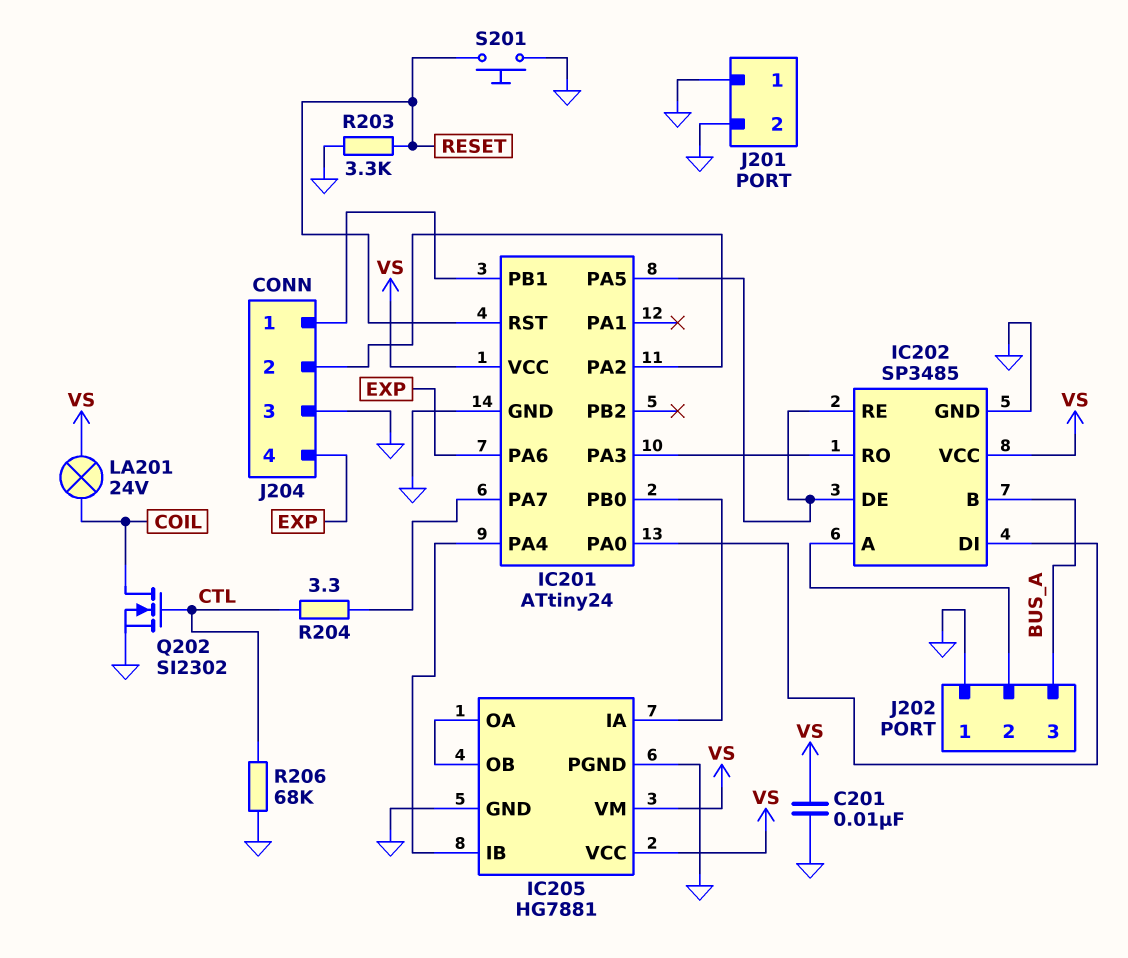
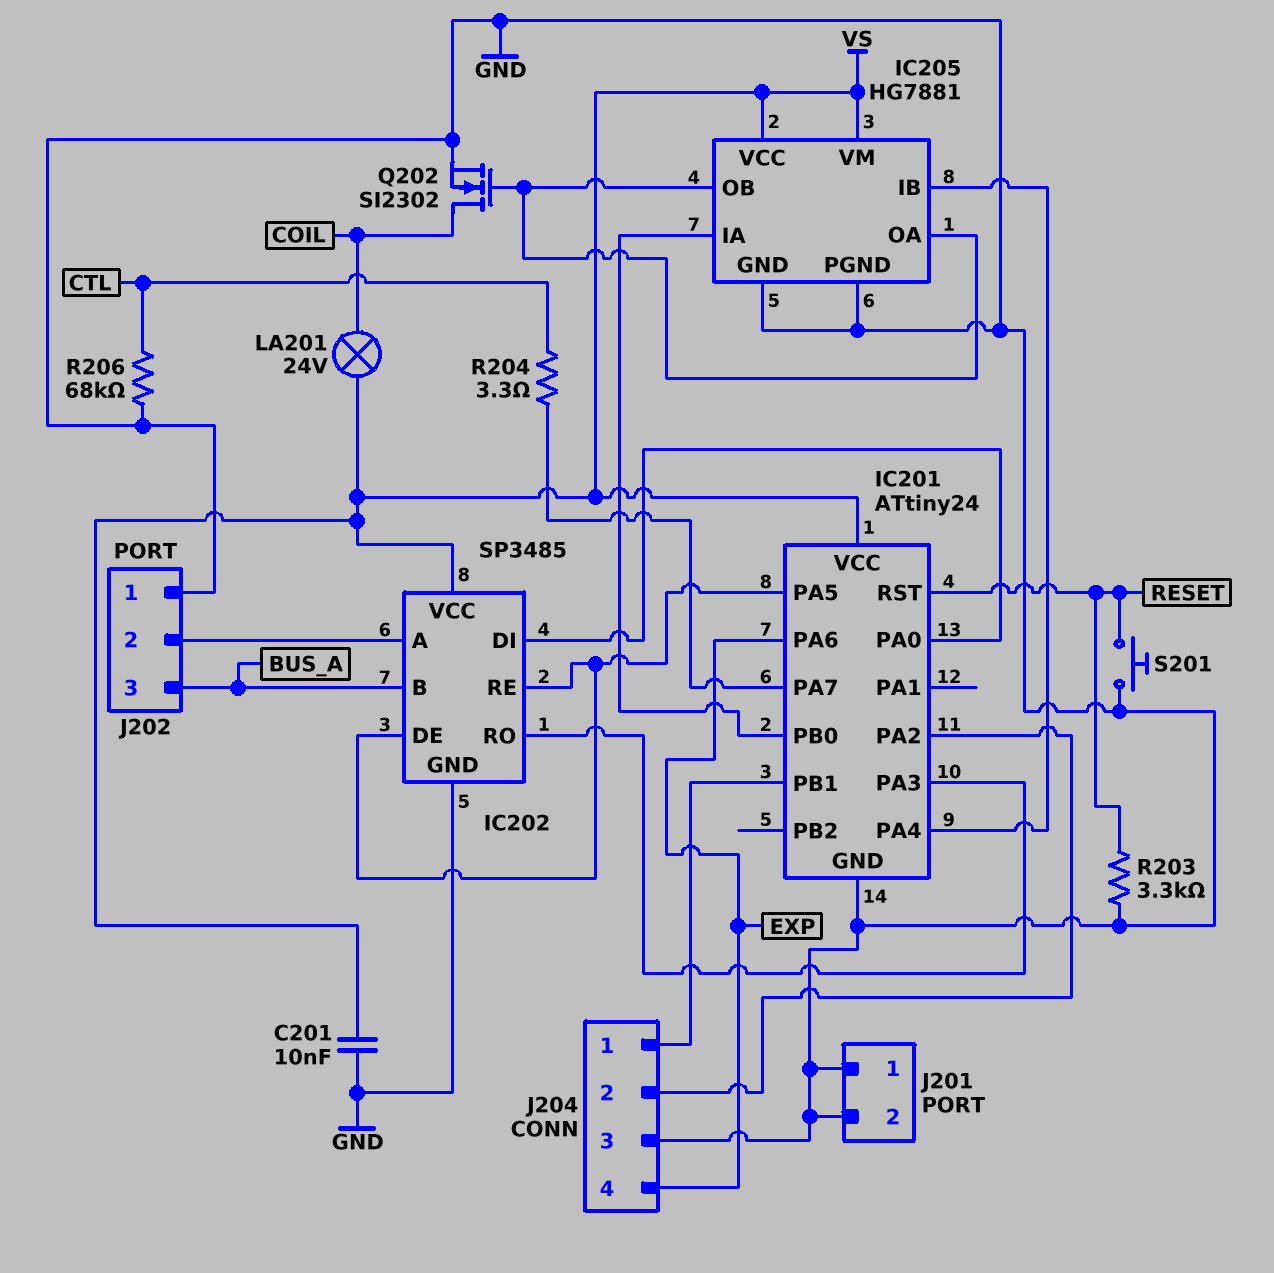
Q202: NMOS SI2302 (G CTL, D COIL, S GND) -> NMOS SI2302 (G IC205/OA, D COIL, S GND)

